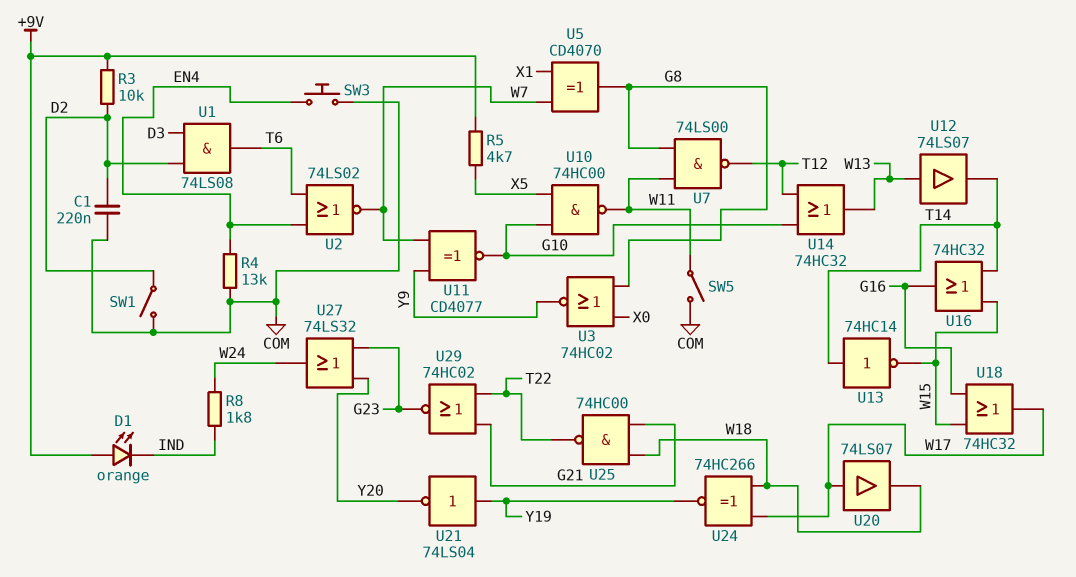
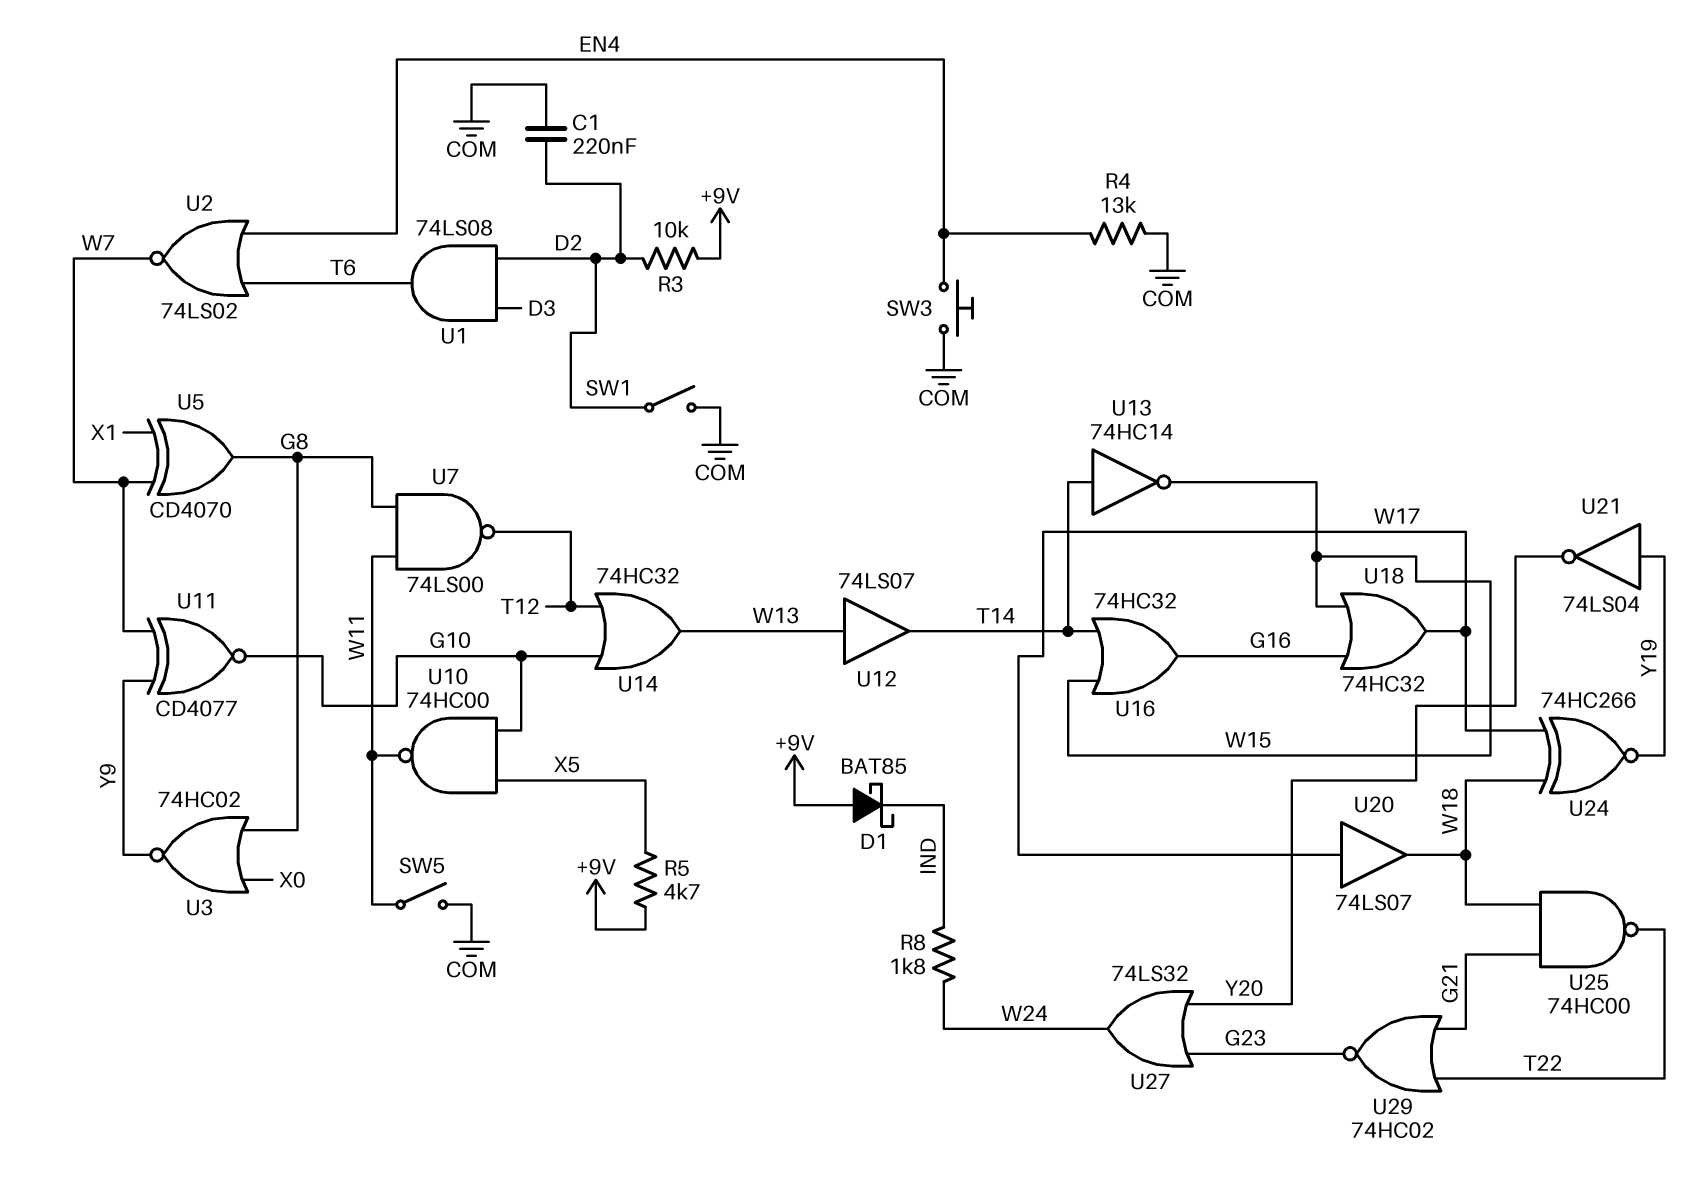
D1: LED orange (A +9V, K IND) -> schottky BAT85 (A +9V, K IND)

